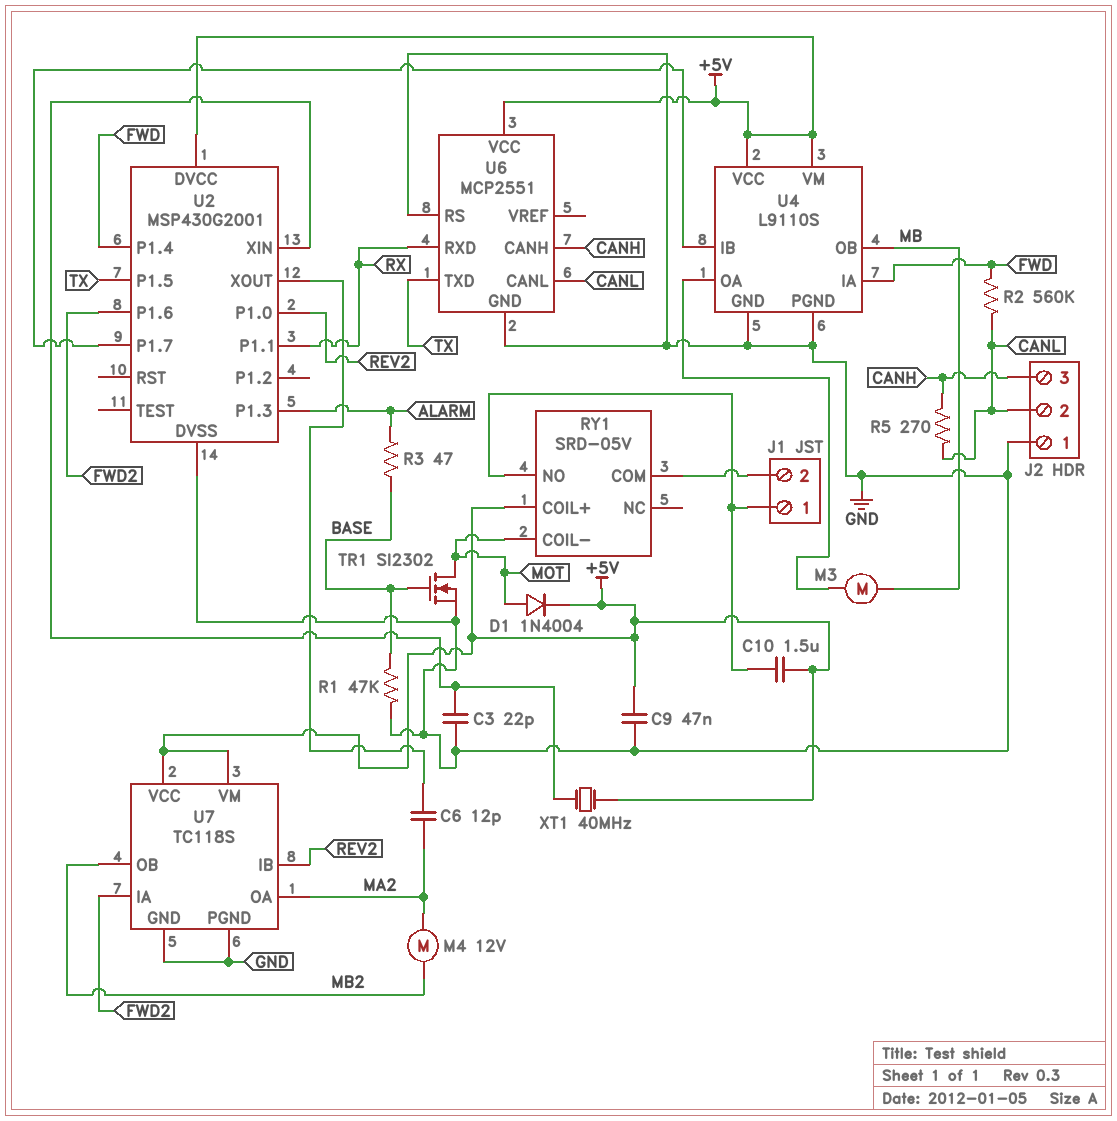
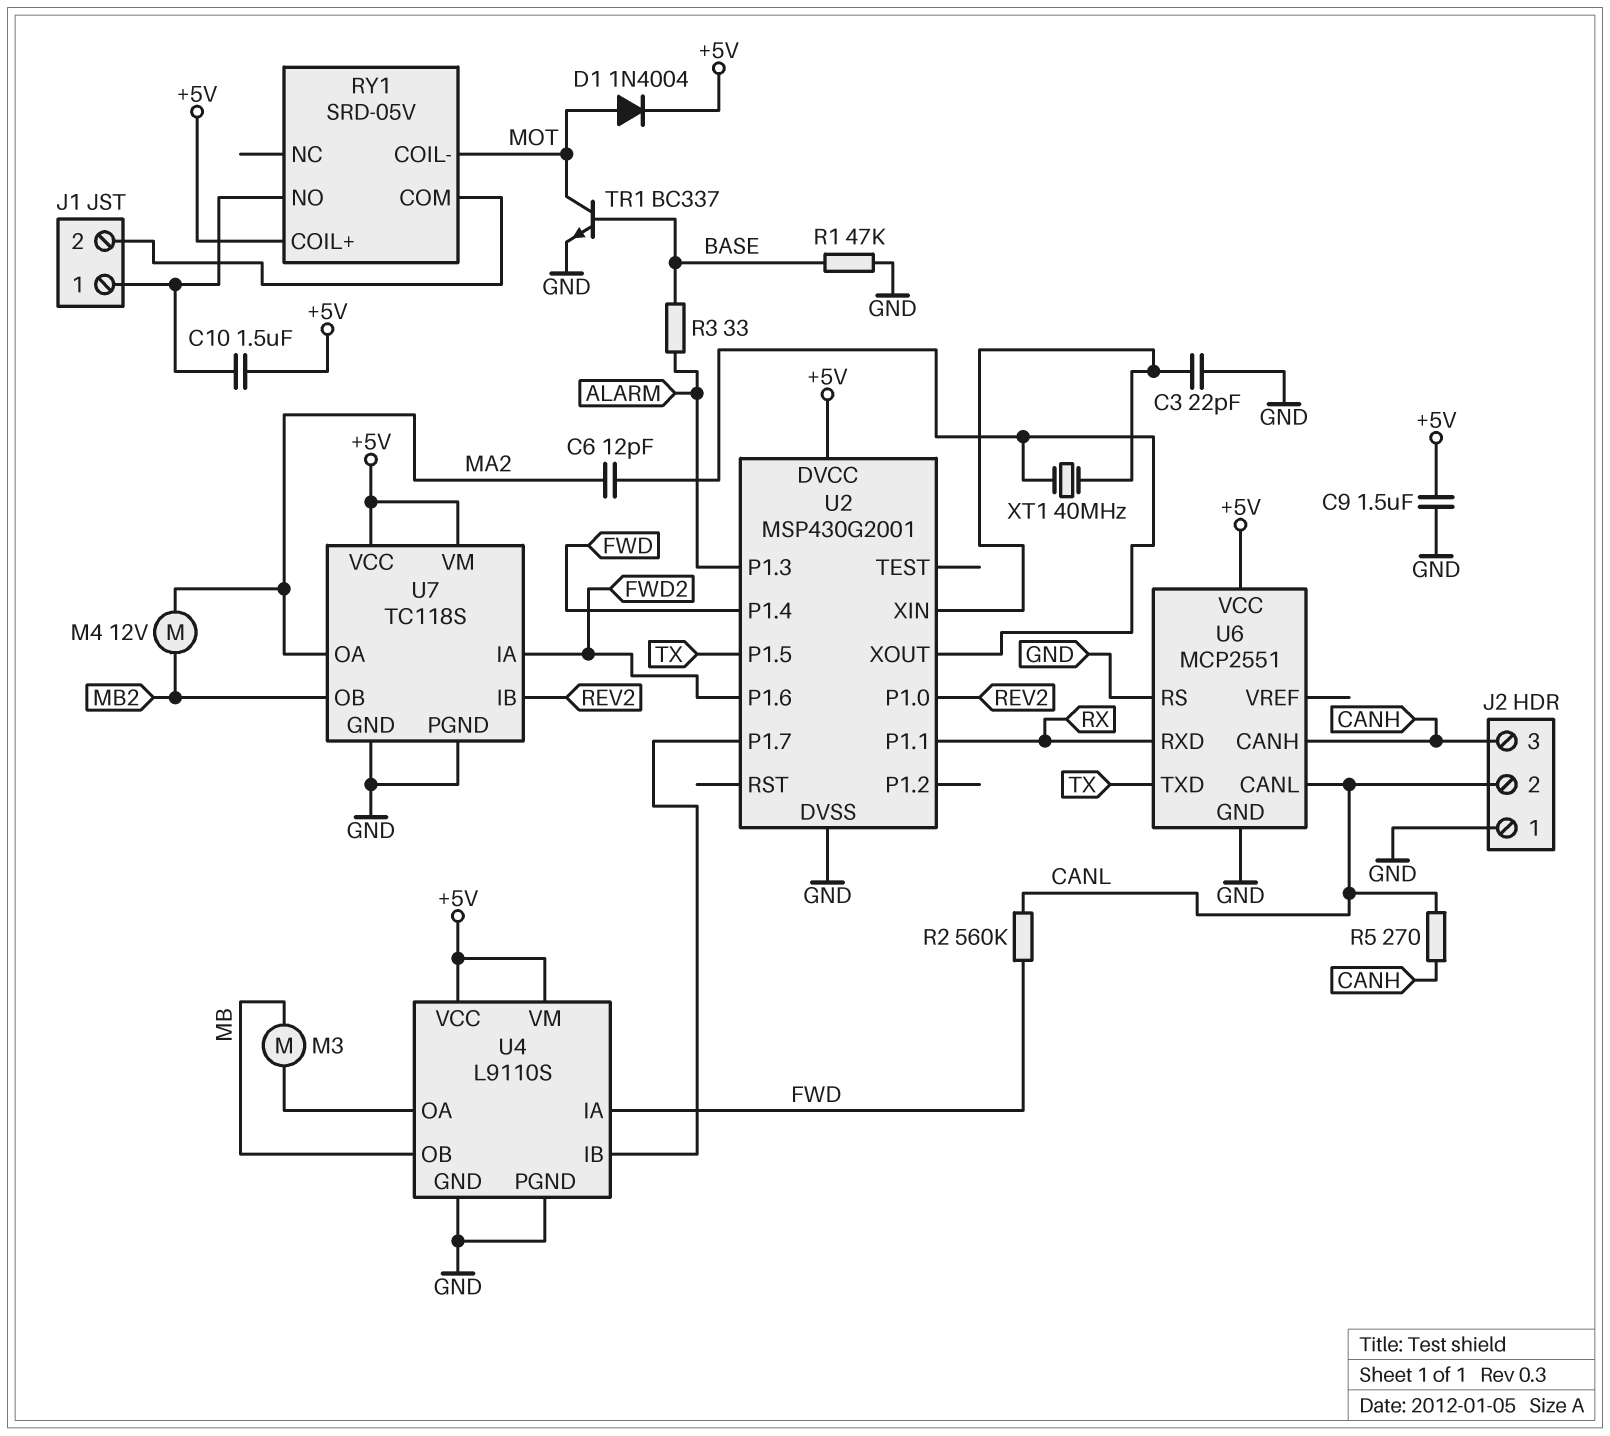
C9: 47nF (+5V, GND) -> 1.5uF (+5V, GND)
R3: 47 (ALARM, BASE) -> 33 (ALARM, BASE)
TR1: NMOS SI2302 (G BASE, D MOT, S GND) -> NPN BC337 (B BASE, C MOT, E GND)
XT1: 40MHz (+5V, U2/XIN) -> 40MHz (U2/XIN, U2/XOUT)

